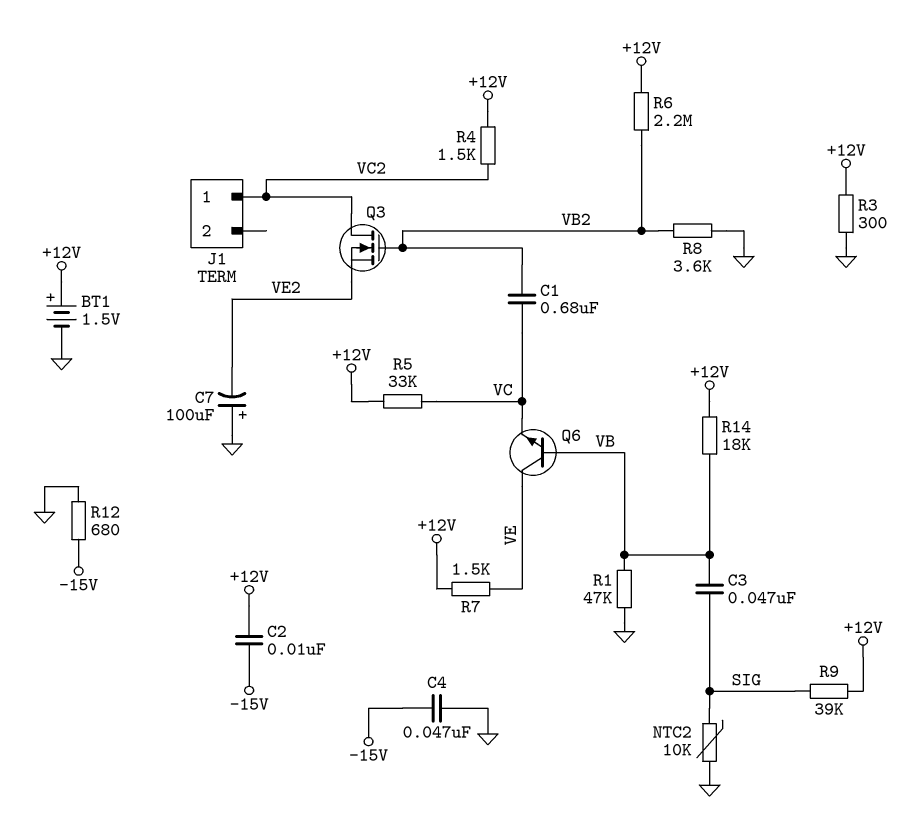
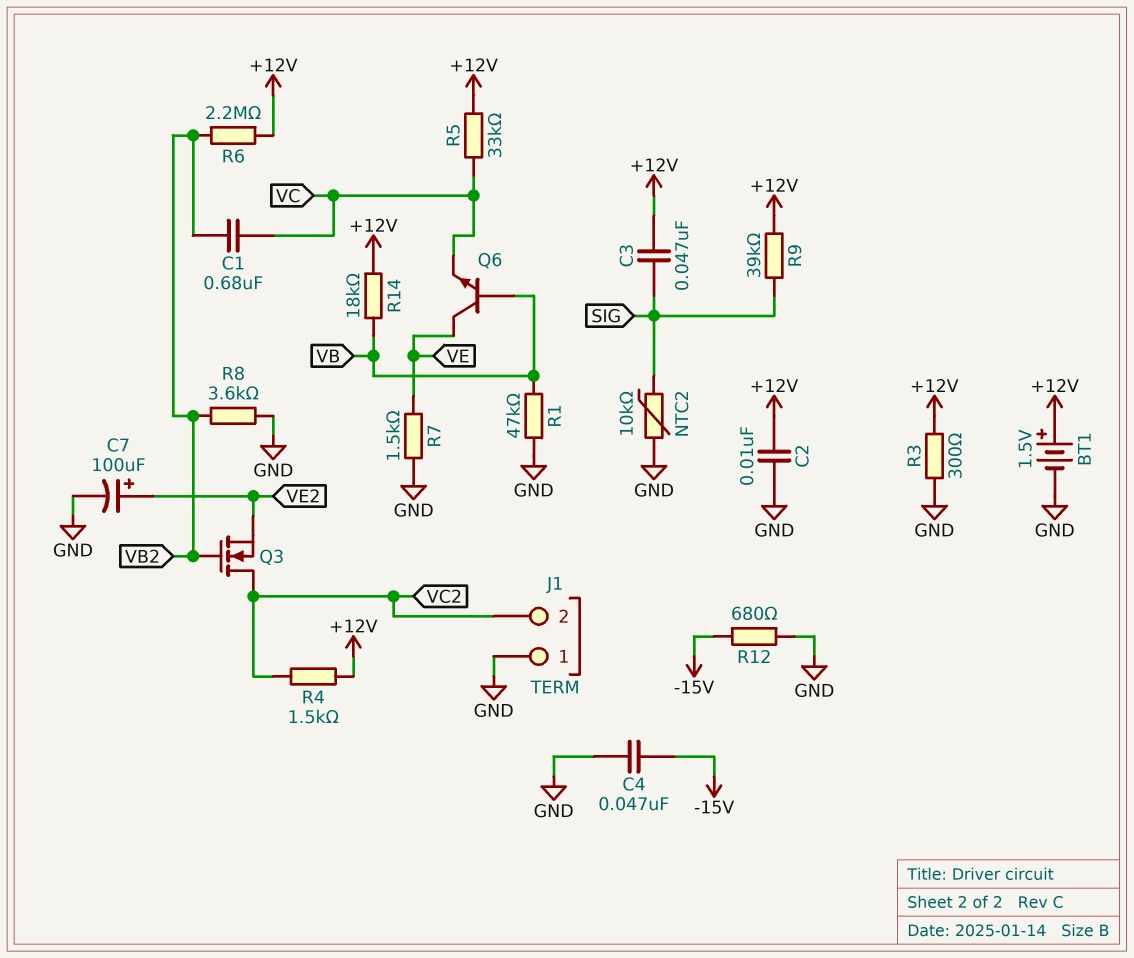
C2: 10nF (+12V, -15V) -> 10nF (+12V, GND)
C3: 47nF (SIG, VB) -> 47nF (+12V, SIG)
C7: 100uF (plus GND, minus VE2) -> 100uF (plus VE2, minus GND)
J1 pin 1: VC2 -> GND
J1 pin 2: none -> VC2
R7: 1.5k (+12V, VE) -> 1.5k (GND, VE)

